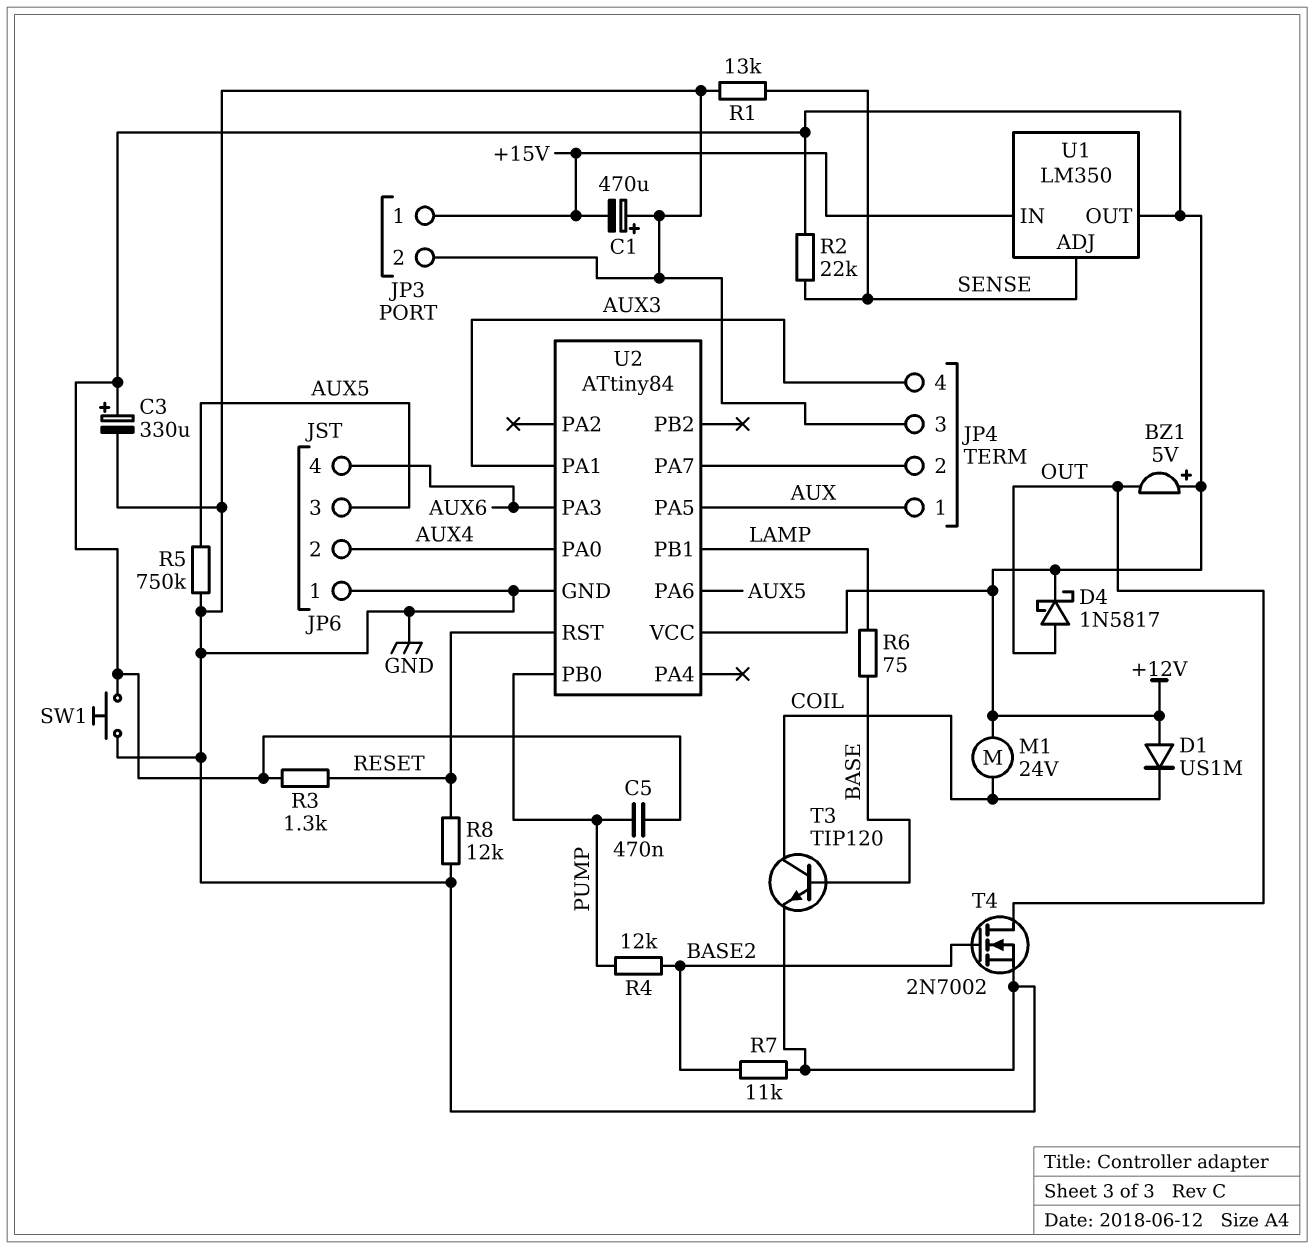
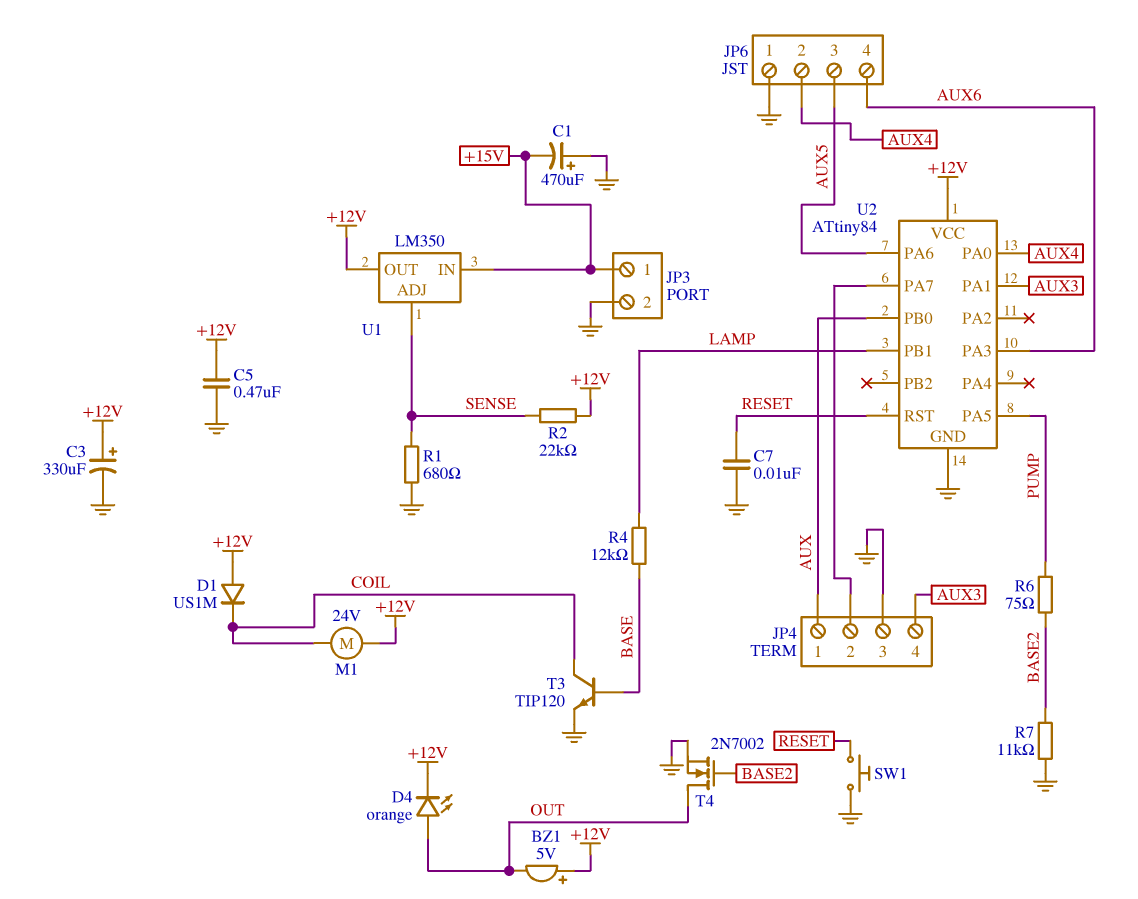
C5: 470nF (+12V, PUMP) -> 470nF (+12V, GND)
C7: none -> 10nF (GND, RESET)
D4: schottky 1N5817 (A OUT, K +12V) -> LED orange (A OUT, K +12V)
R1: 13k (GND, SENSE) -> 680 (GND, SENSE)
R3: 1.3k (+12V, RESET) -> none
R4: 12k (BASE2, PUMP) -> 12k (BASE, LAMP)
R5: 750k (AUX5, GND) -> none
R6: 75 (BASE, LAMP) -> 75 (BASE2, PUMP)
R8: 12k (GND, RESET) -> none
SW1: button (+12V, GND) -> button (GND, RESET)
U2 pin PA5: AUX -> PUMP
U2 pin PB0: PUMP -> AUX

